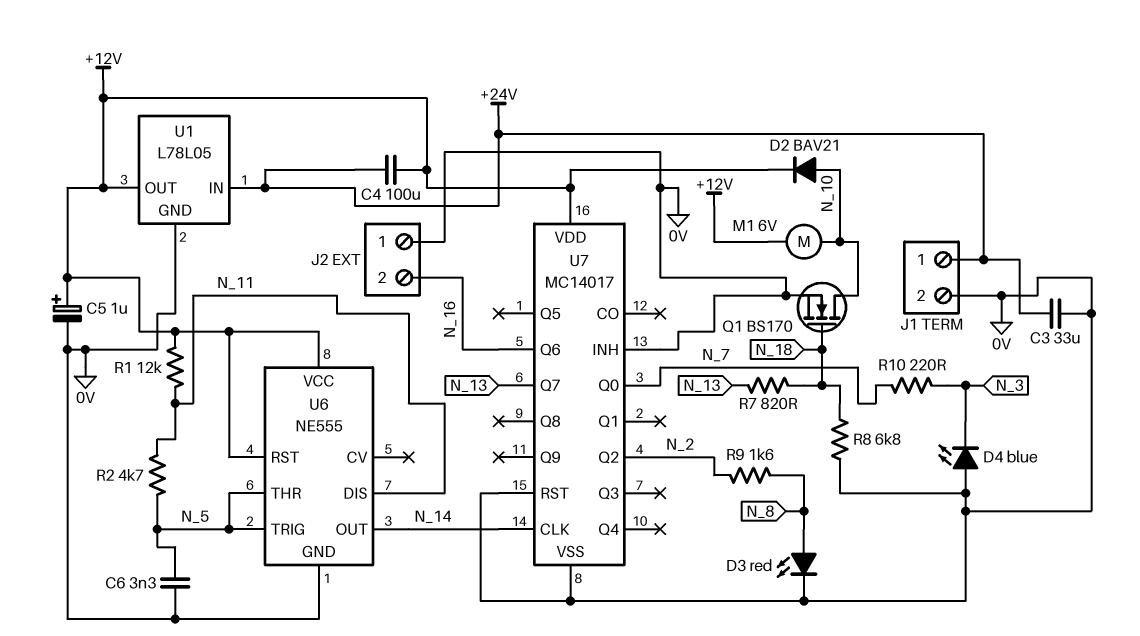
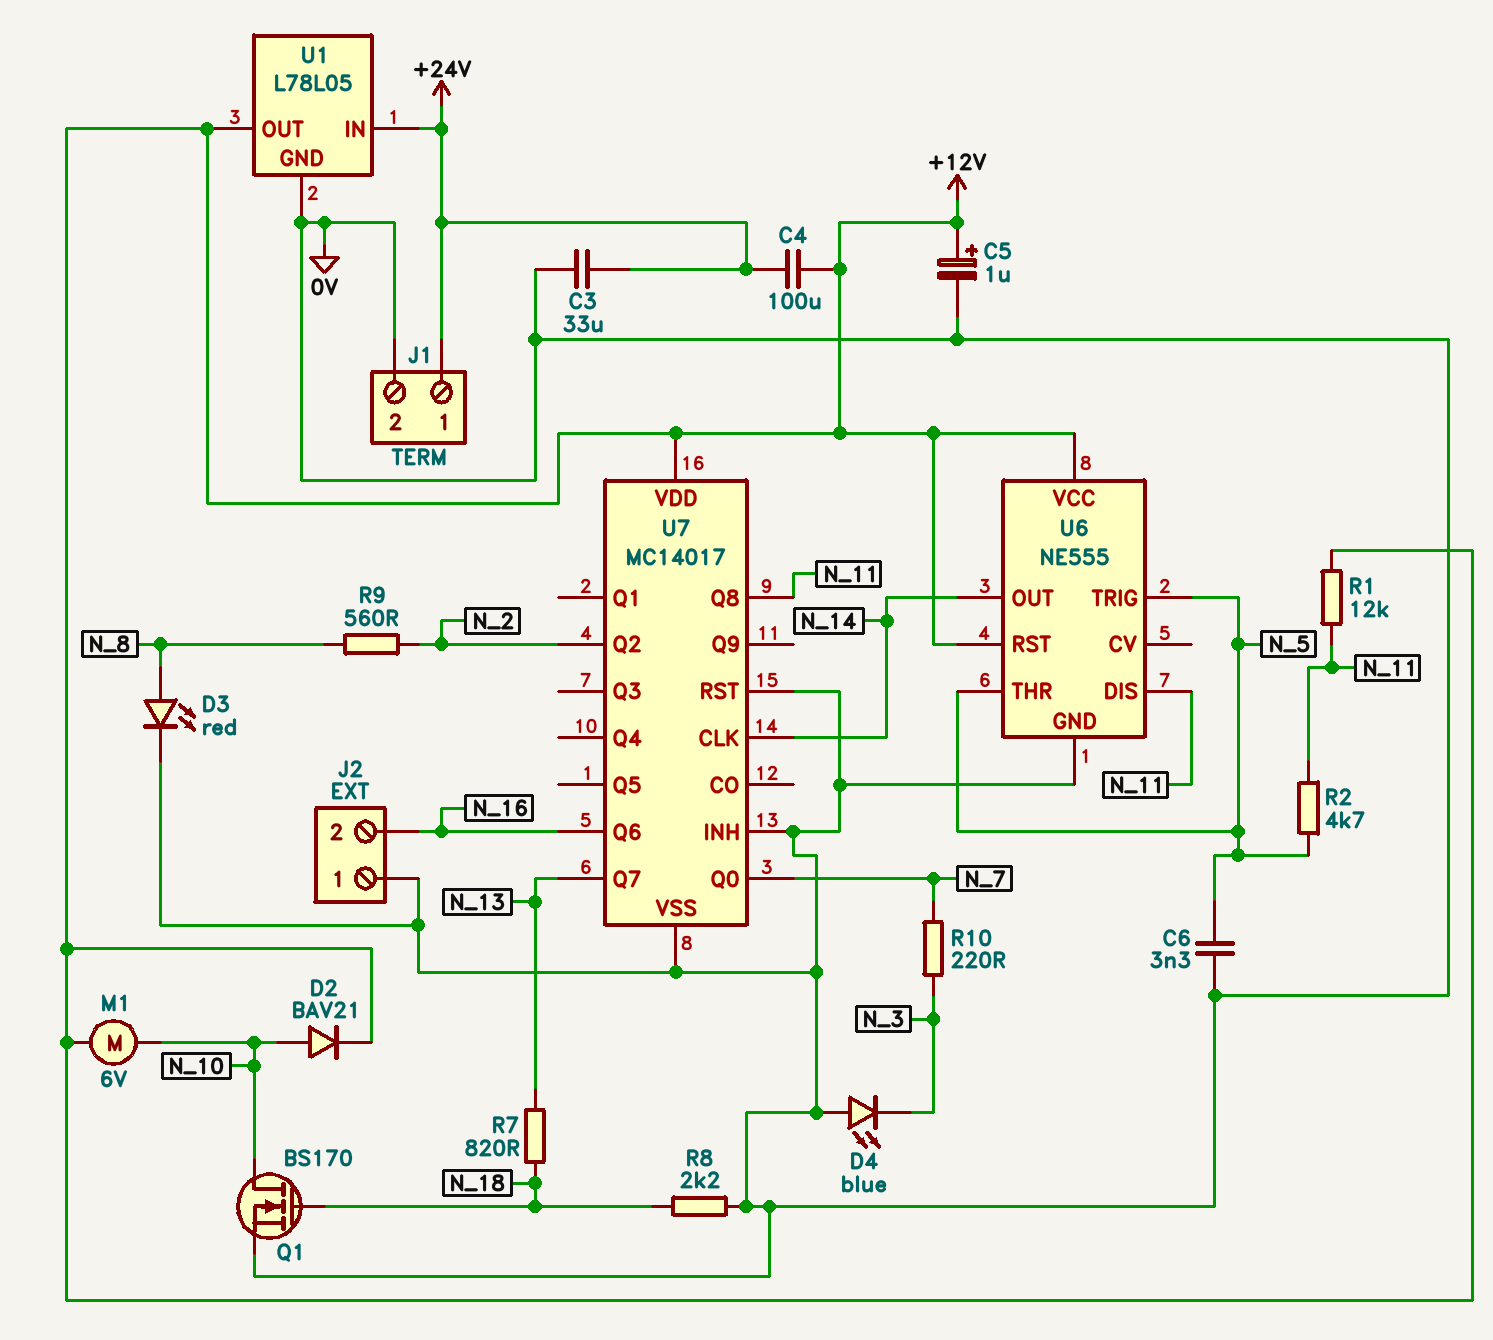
R8: 6.8k (0V, N_18) -> 2.2k (0V, N_18)
R9: 1.6k (N_2, N_8) -> 560 (N_2, N_8)
U7 pin Q8: none -> N_11

